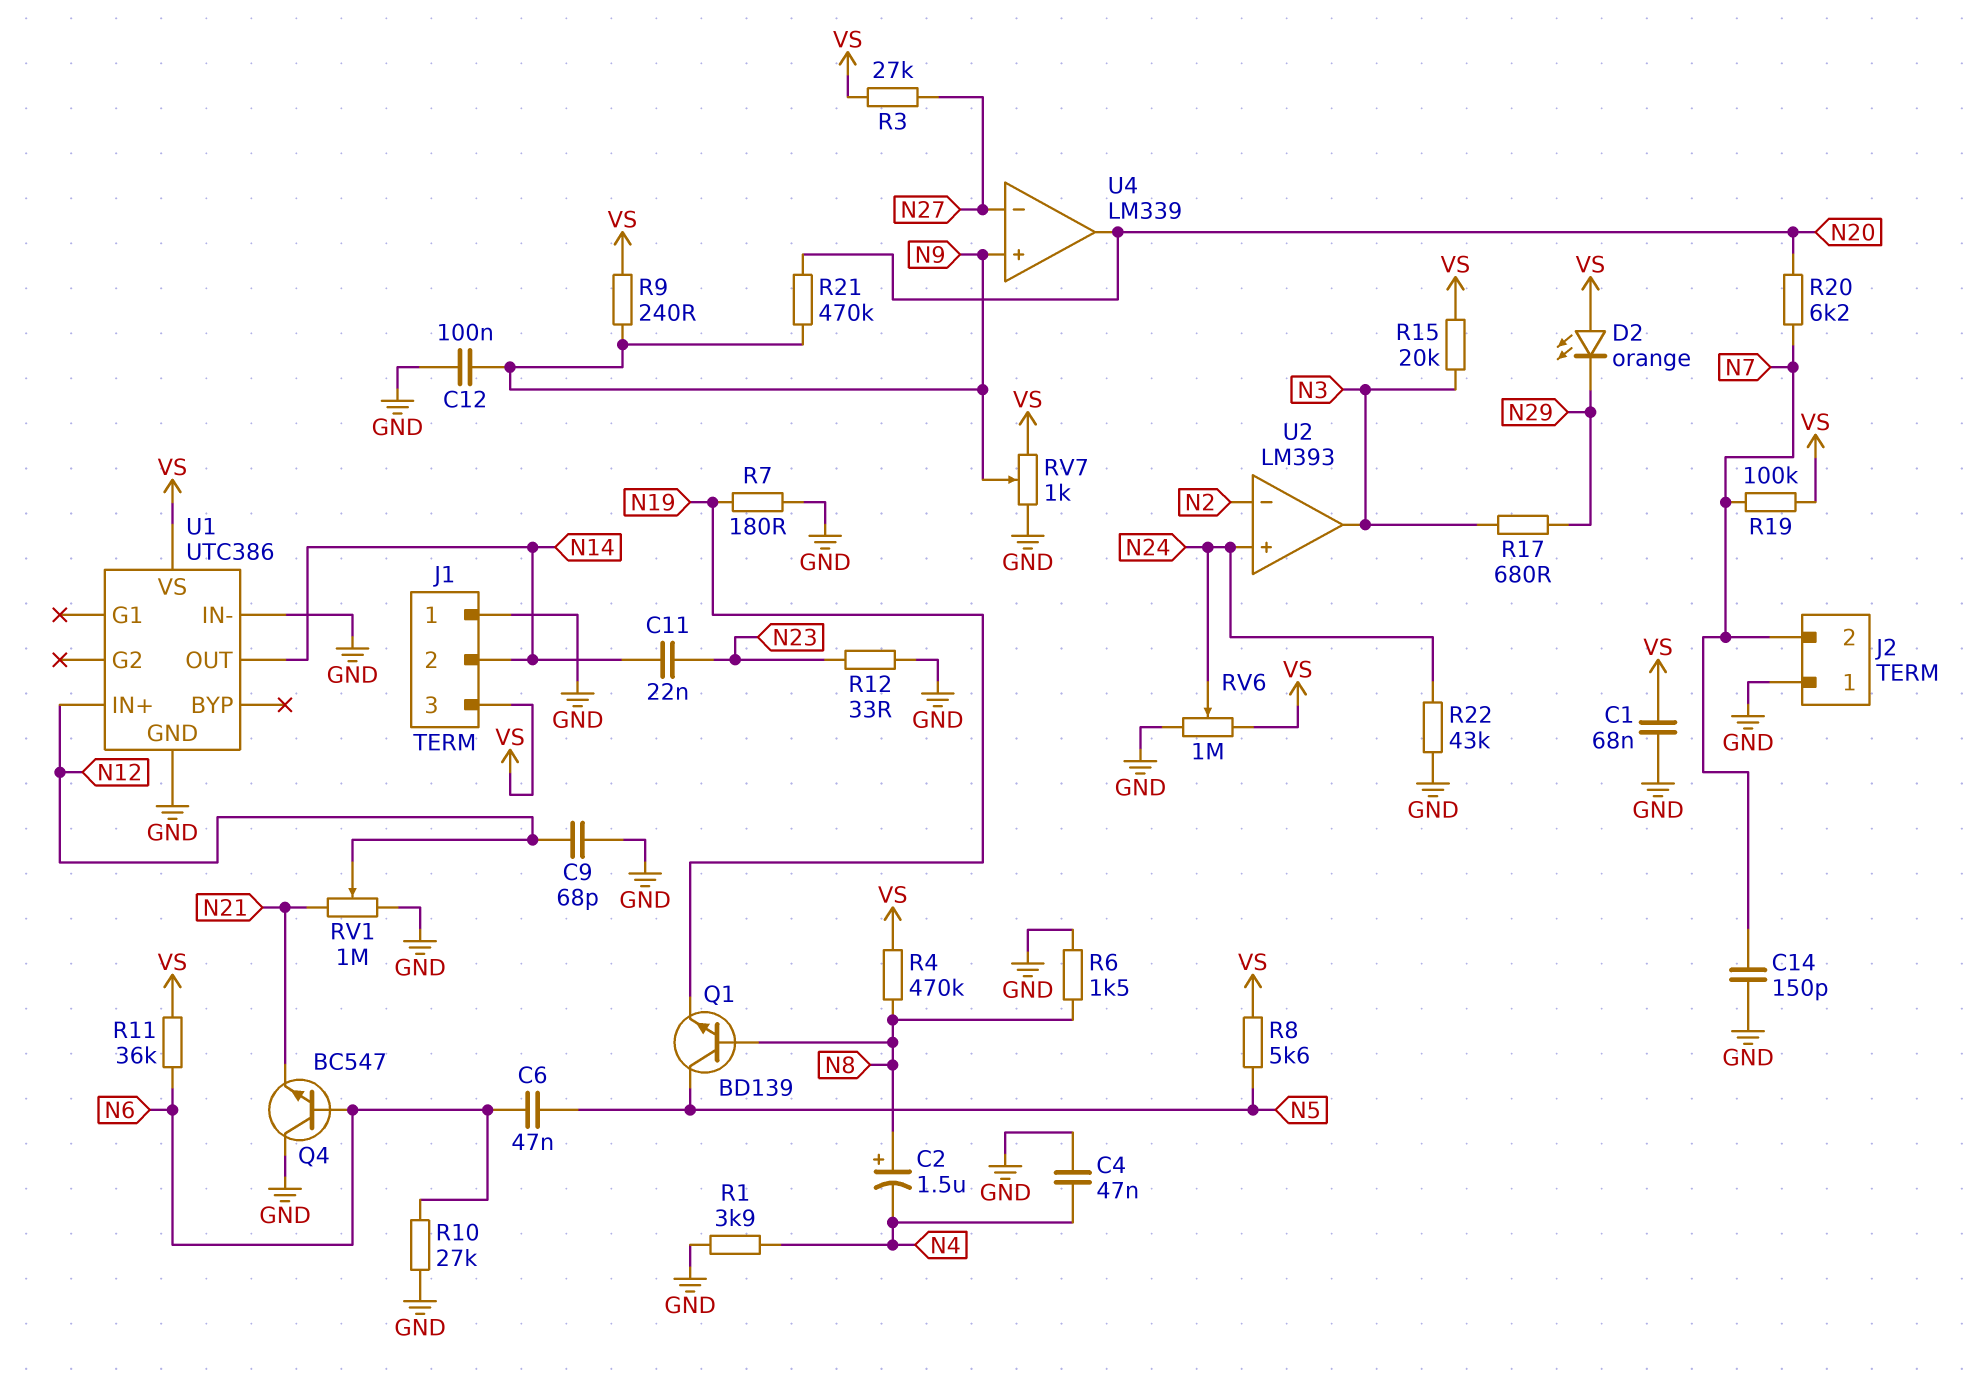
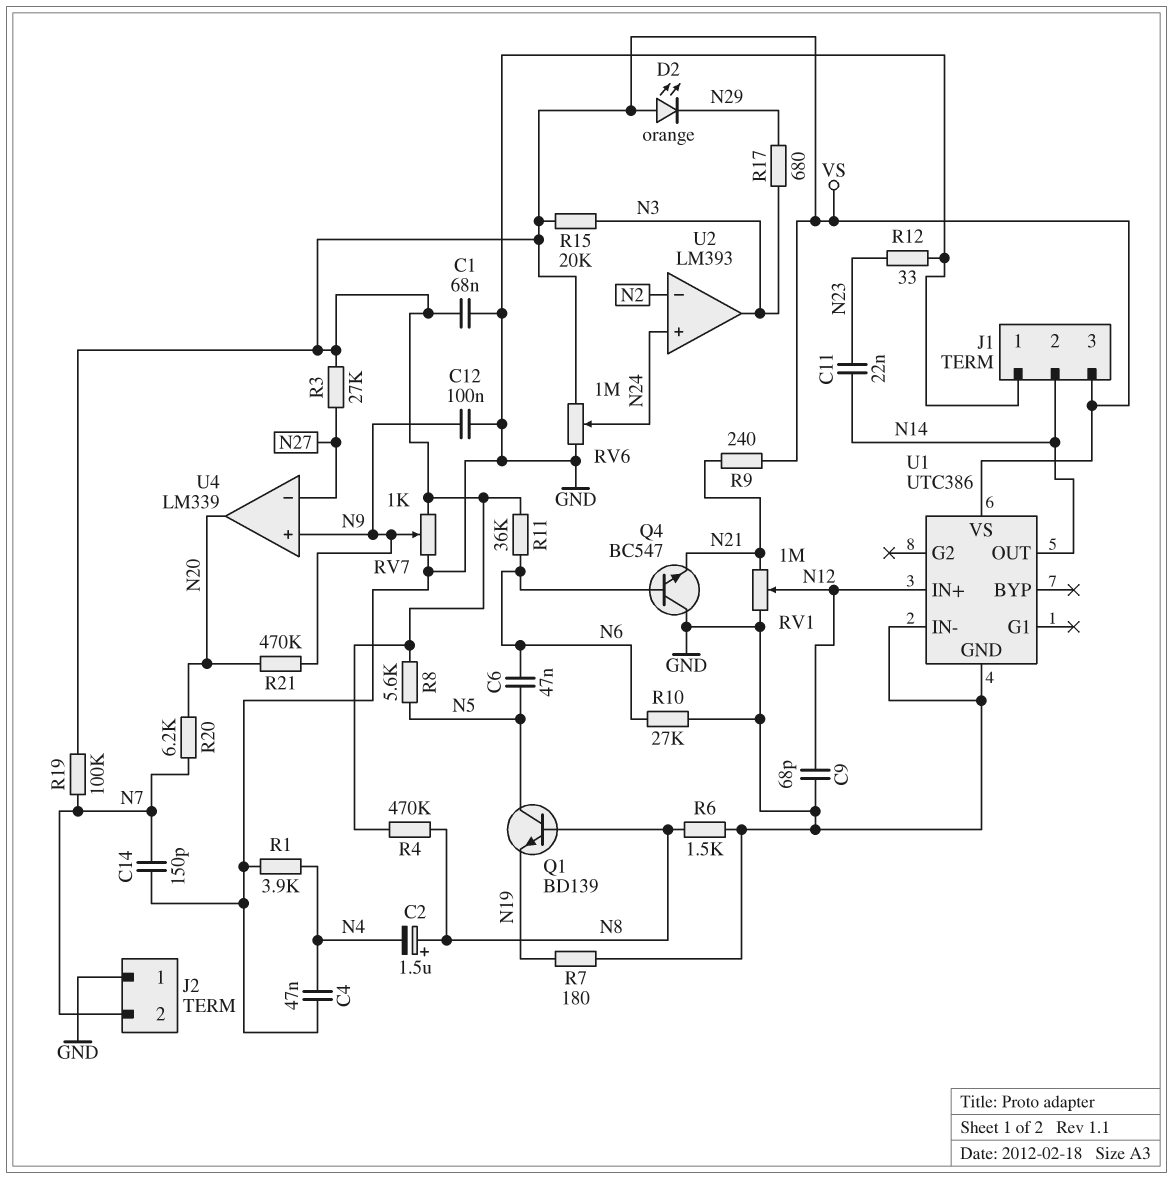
R9: 240 (N9, VS) -> 240 (N21, VS)
R22: 43k (GND, N24) -> none

